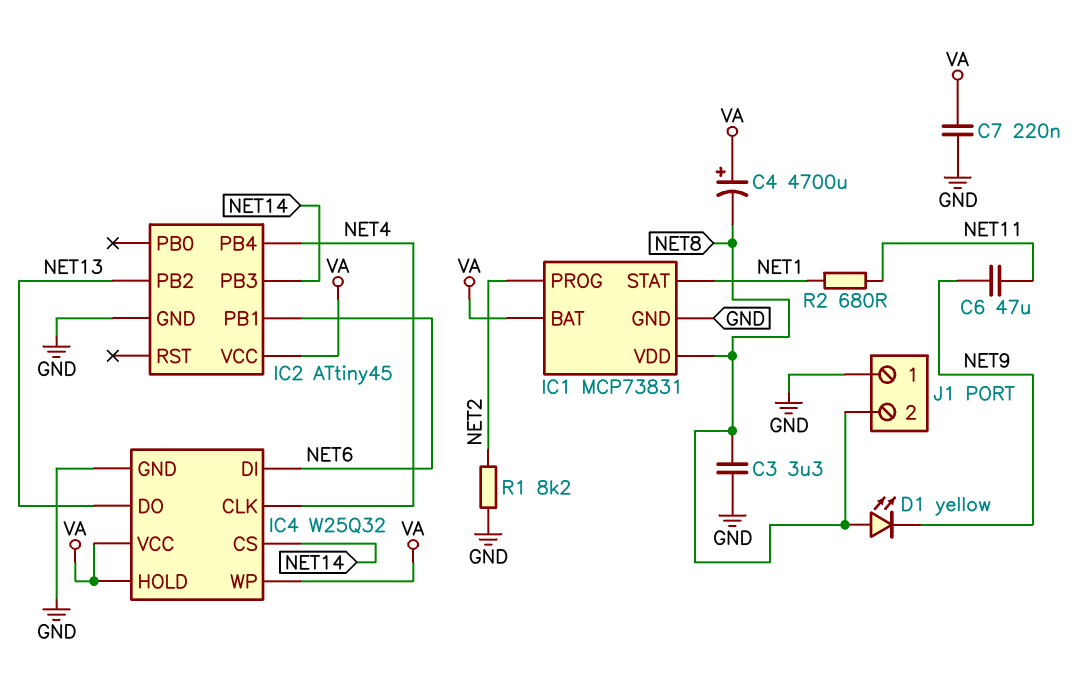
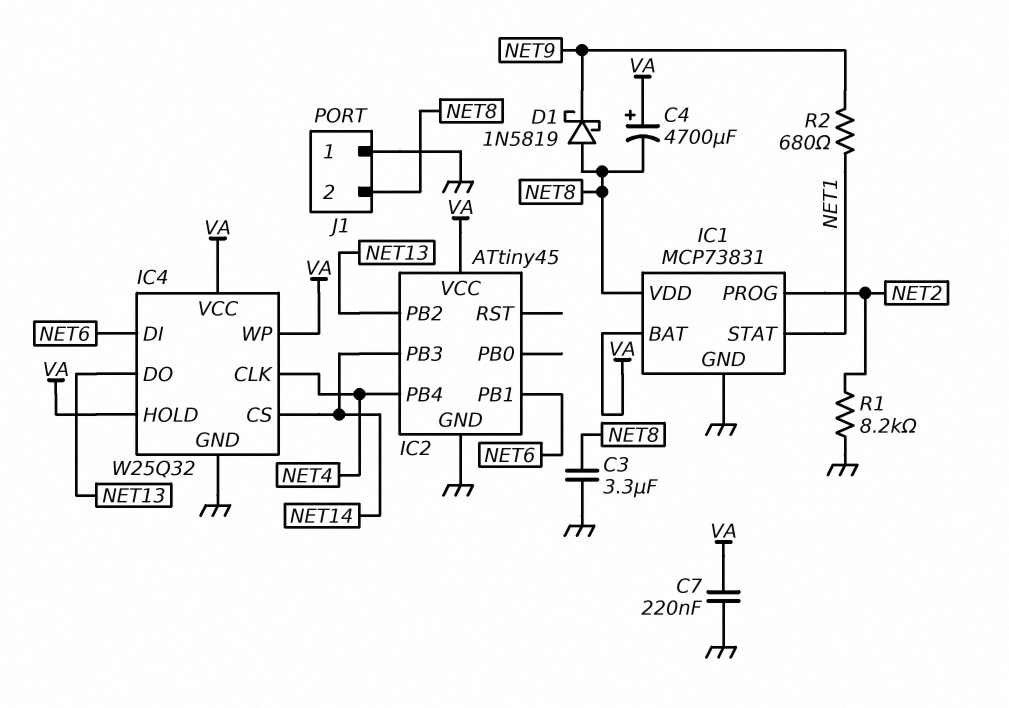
C6: 47uF (NET9, NET11) -> none
D1: LED yellow (A NET8, K NET9) -> schottky 1N5819 (A NET8, K NET9)
R2: 680 (NET1, NET11) -> 680 (NET1, NET9)

